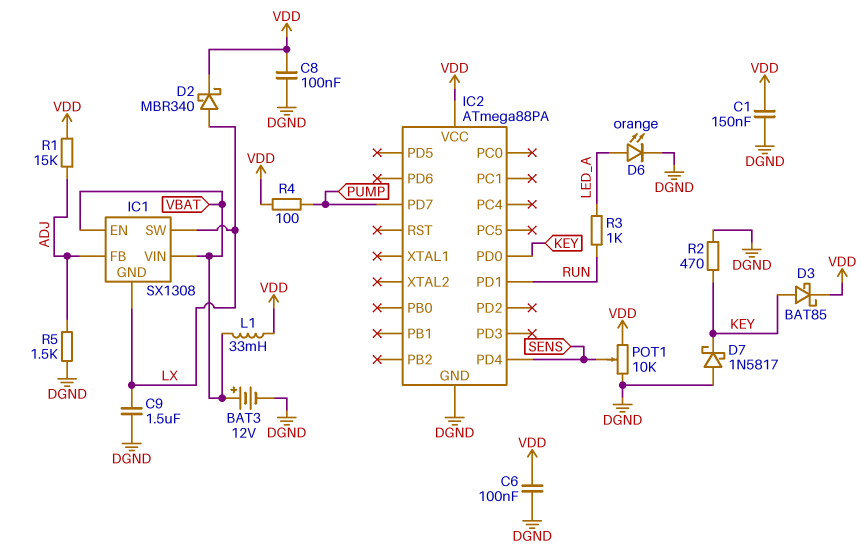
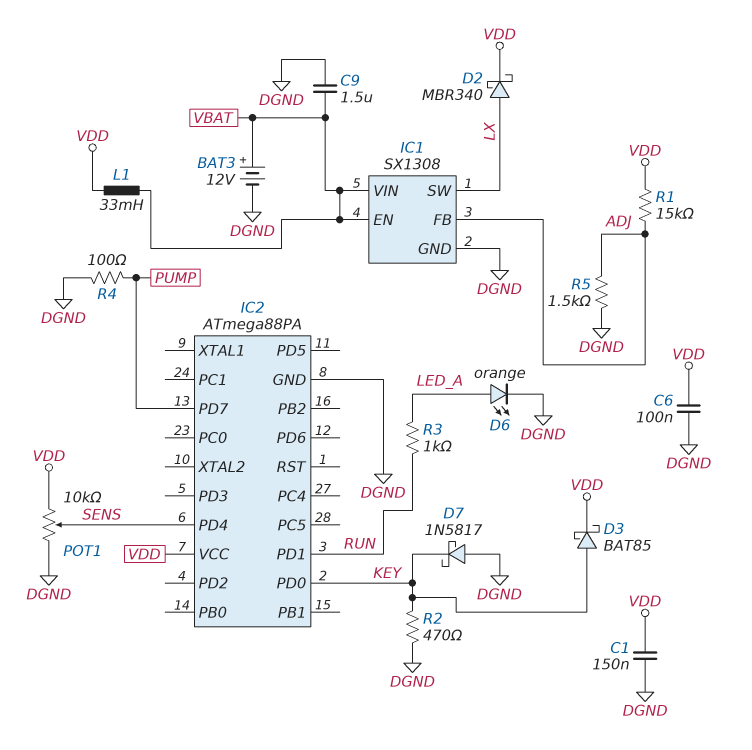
C8: 100nF (DGND, VDD) -> none
C9: 1.5uF (DGND, LX) -> 1.5uF (DGND, VBAT)
IC1 pin GND: LX -> DGND
R4: 100 (PUMP, VDD) -> 100 (DGND, PUMP)

